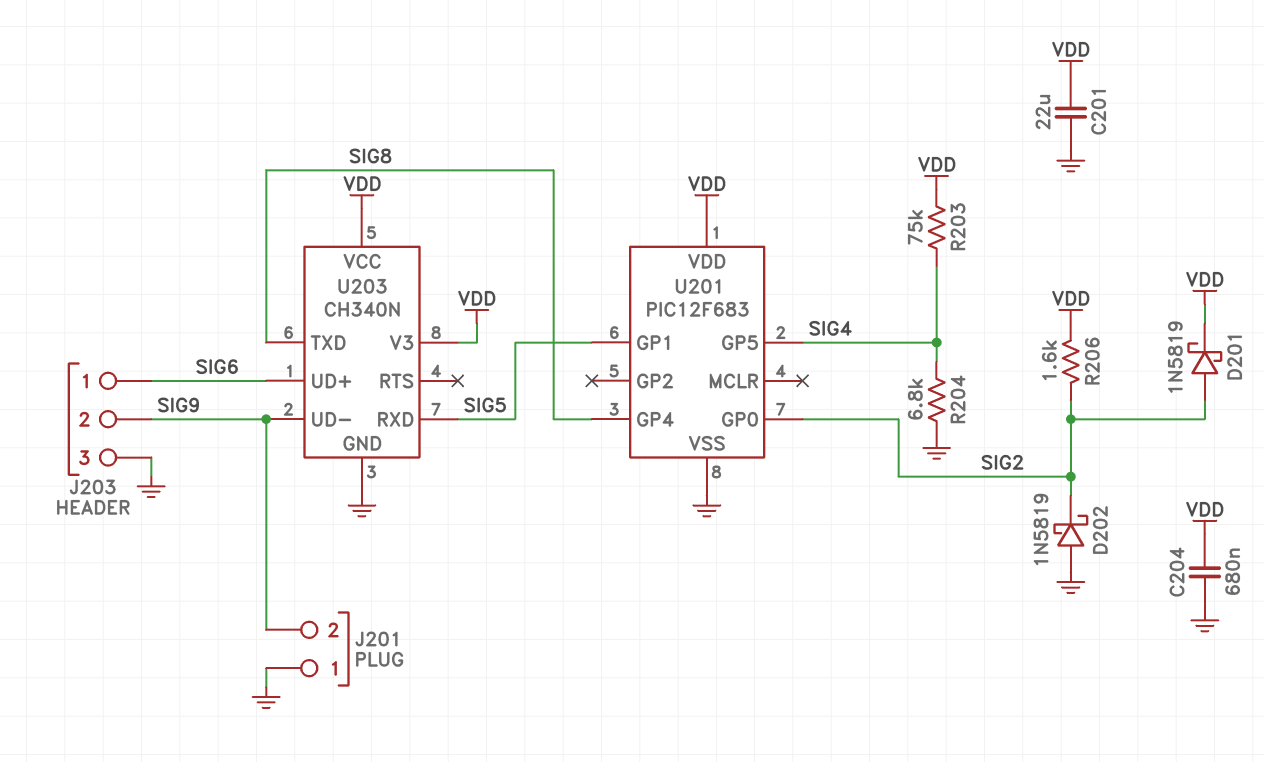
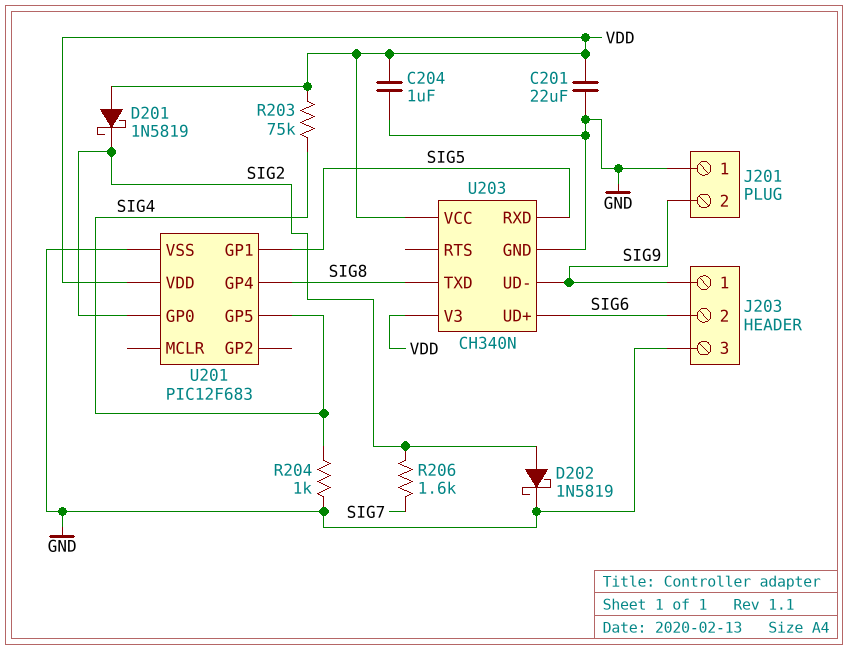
C204: 680nF (GND, VDD) -> 1uF (GND, VDD)
D201: schottky 1N5819 (A SIG2, K VDD) -> schottky 1N5819 (A VDD, K SIG2)
D202: schottky 1N5819 (A GND, K SIG2) -> schottky 1N5819 (A SIG2, K GND)
J203 pin 1: SIG6 -> SIG9
J203 pin 2: SIG9 -> SIG6
R204: 6.8k (GND, SIG4) -> 1k (GND, SIG4)
R206: 1.6k (SIG2, VDD) -> 1.6k (SIG2, SIG7)

